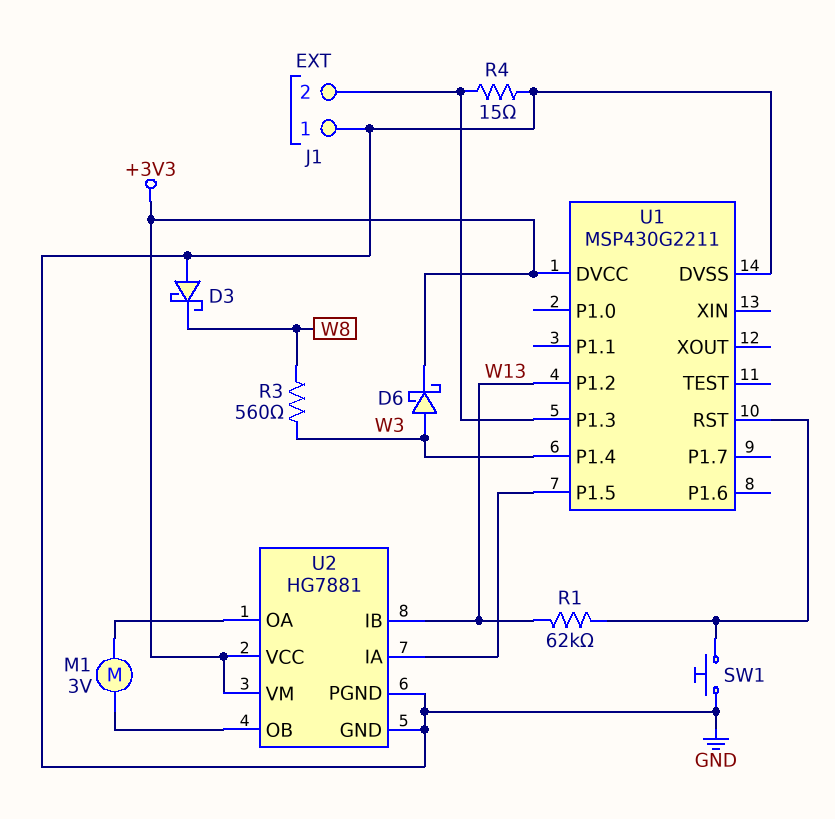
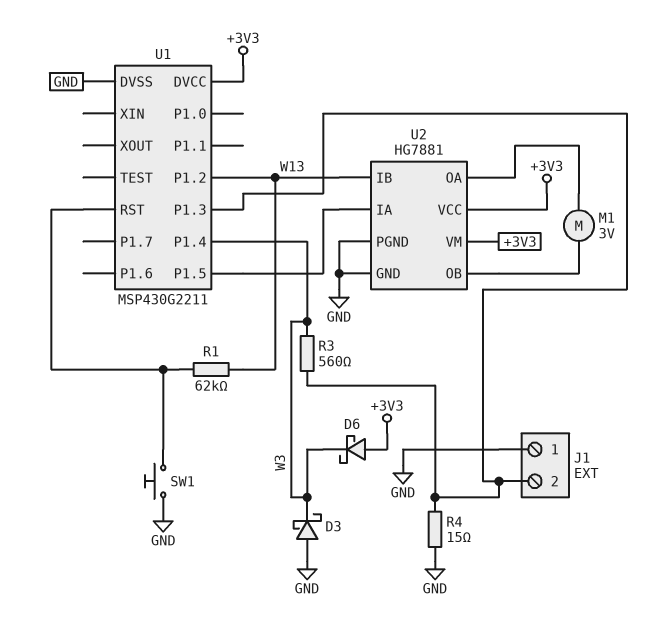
D3: schottky (A GND, K W8) -> schottky (A GND, K W3)
D6: schottky (A W3, K +3V3) -> schottky (A +3V3, K W3)
R3: 560 (W3, W8) -> 560 (J1/2, W3)

